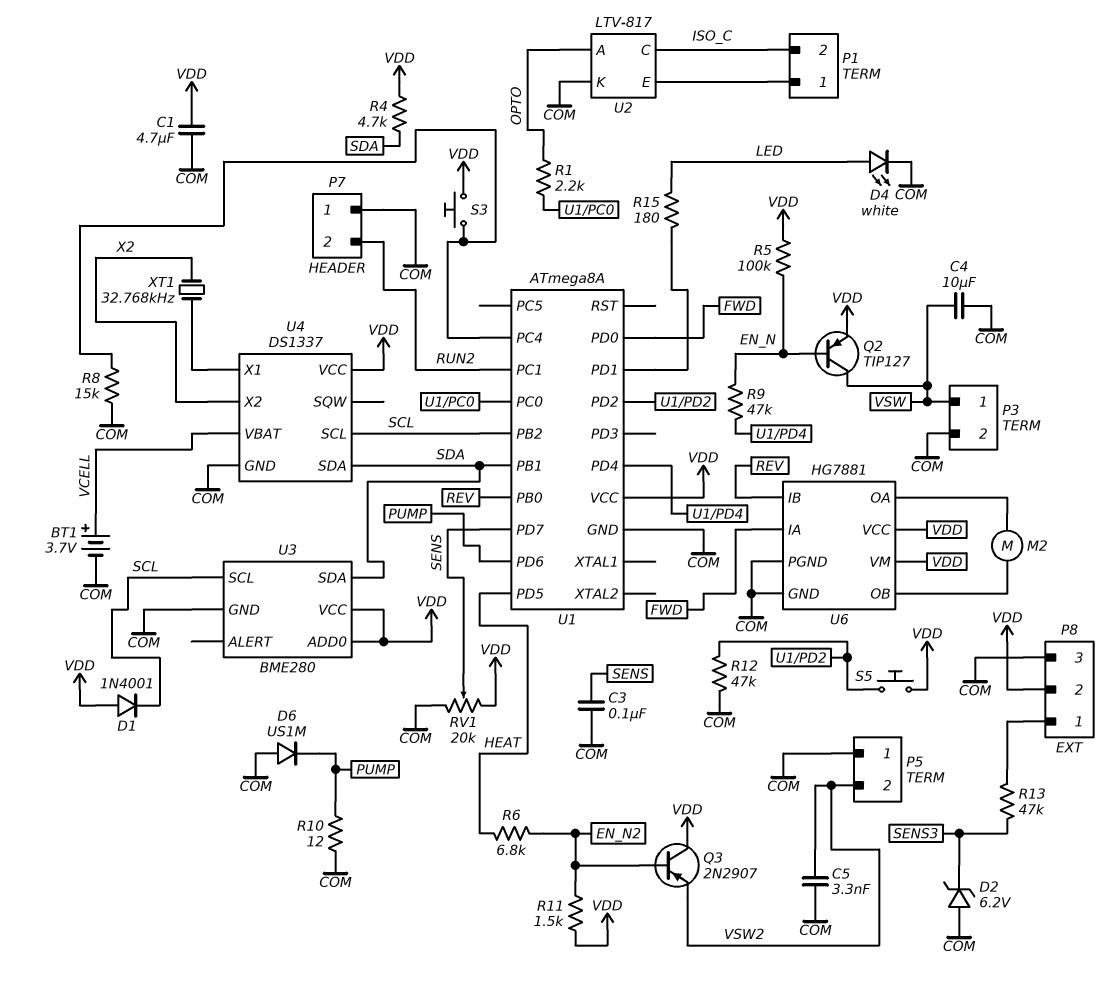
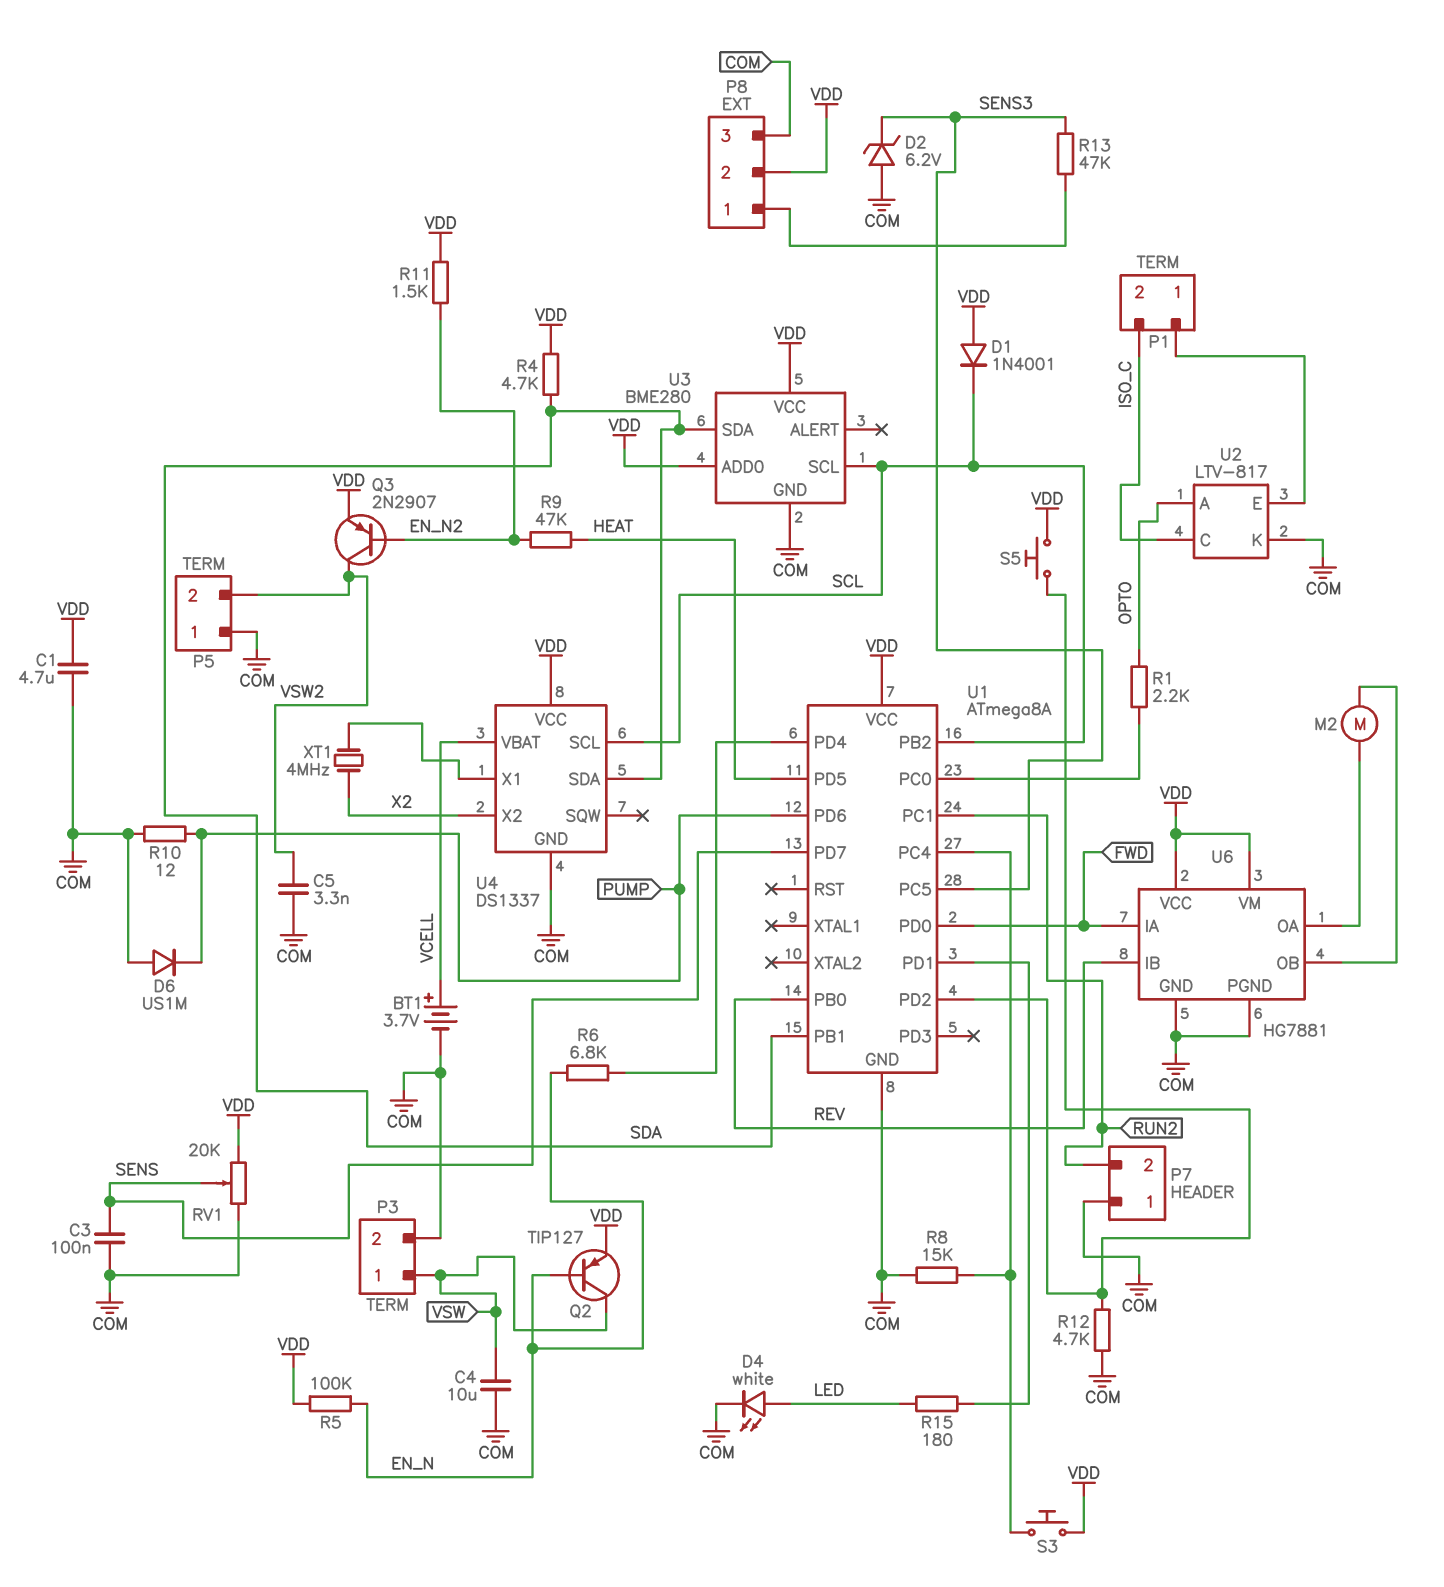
Q3: PNP 2N2907 (B EN_N2, C VDD, E VSW2) -> PNP 2N2907 (B EN_N2, C VSW2, E VDD)
R6: 6.8k (EN_N2, HEAT) -> 6.8k (EN_N, U1/PD4)
R9: 47k (EN_N, U1/PD4) -> 47k (EN_N2, HEAT)
R12: 47k (COM, U1/PD2) -> 4.7k (COM, U1/PD2)
U1 pin PC5: none -> SENS3
XT1: 32.768kHz (U4/X1, X2) -> 4MHz (U4/X1, X2)

